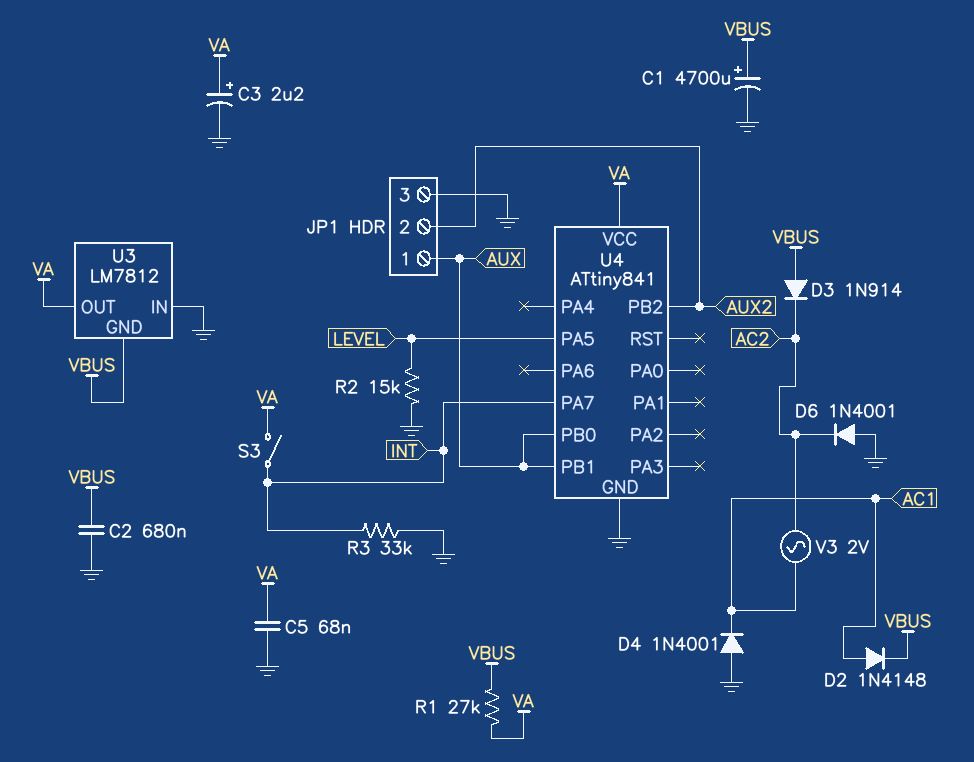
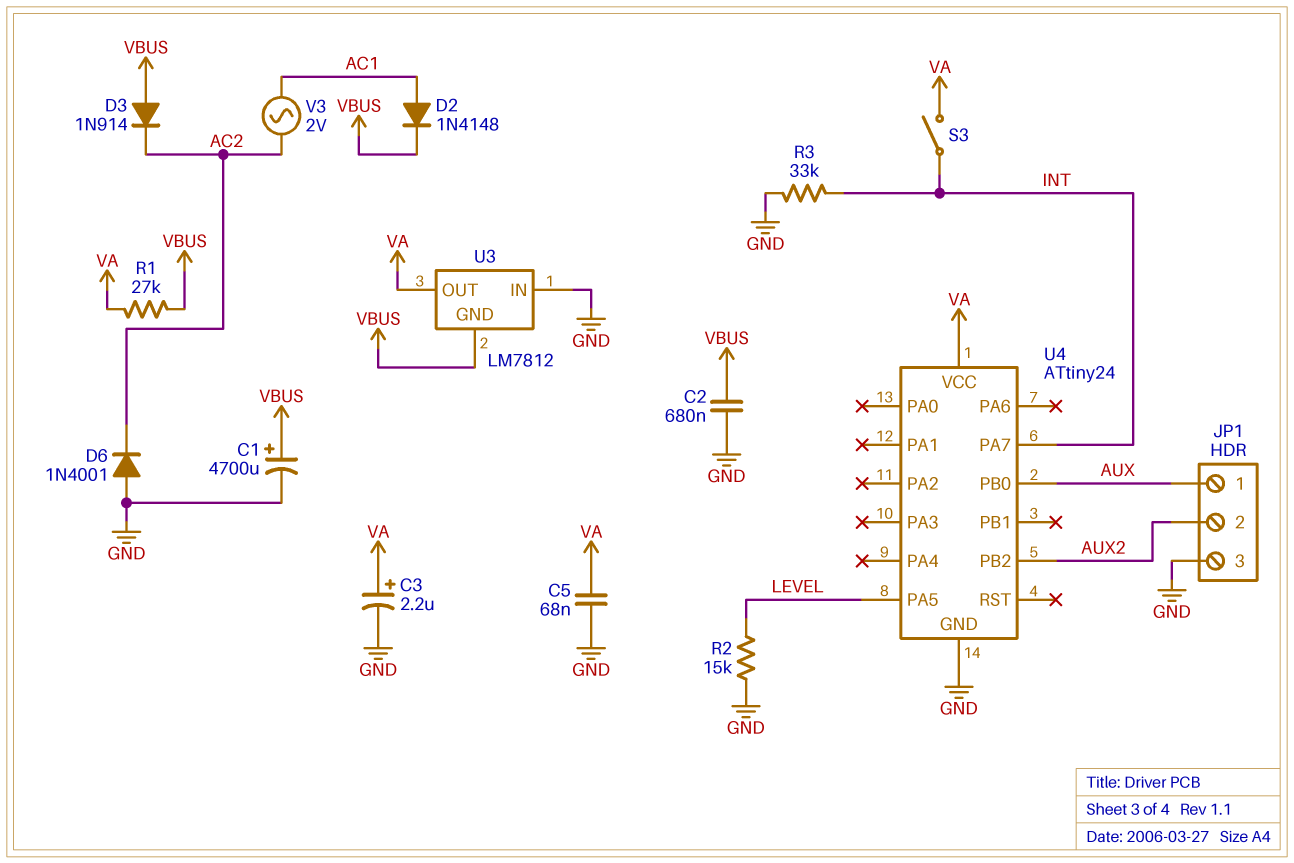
D4: diode 1N4001 (A GND, K AC1) -> none
U4: ATtiny841 -> ATtiny24
U4 pin PB1: AUX -> none

